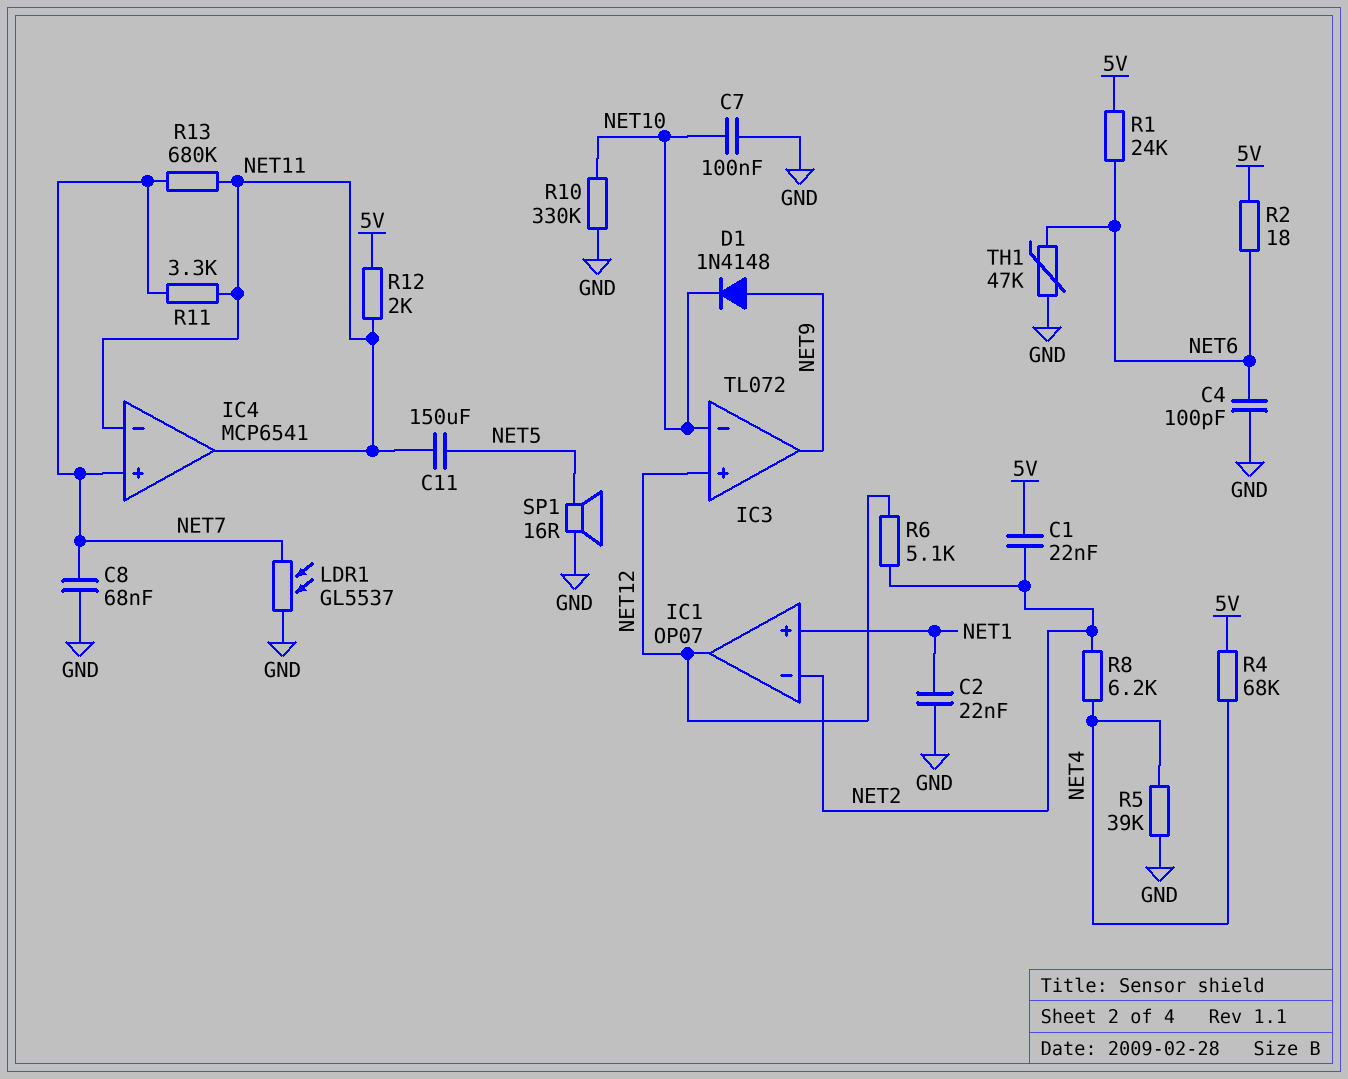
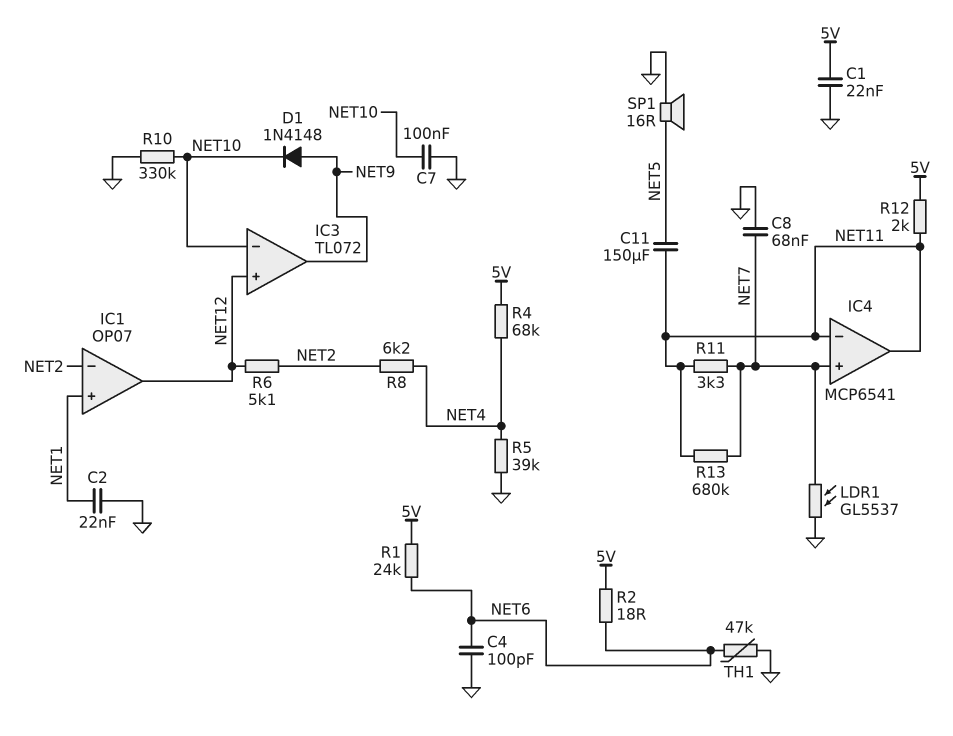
C1: 22nF (5V, NET2) -> 22nF (5V, GND)

